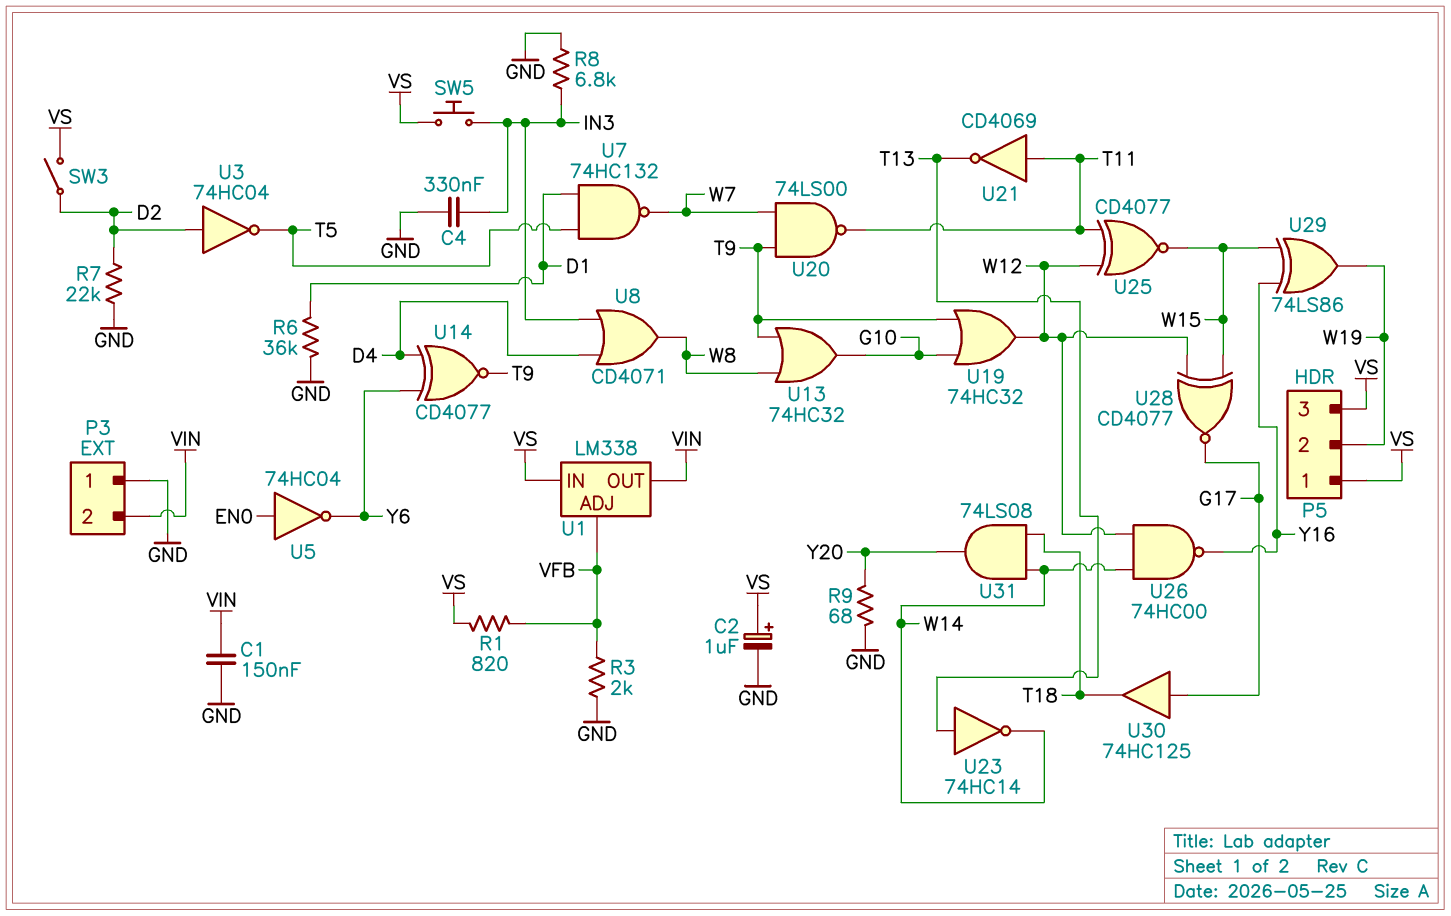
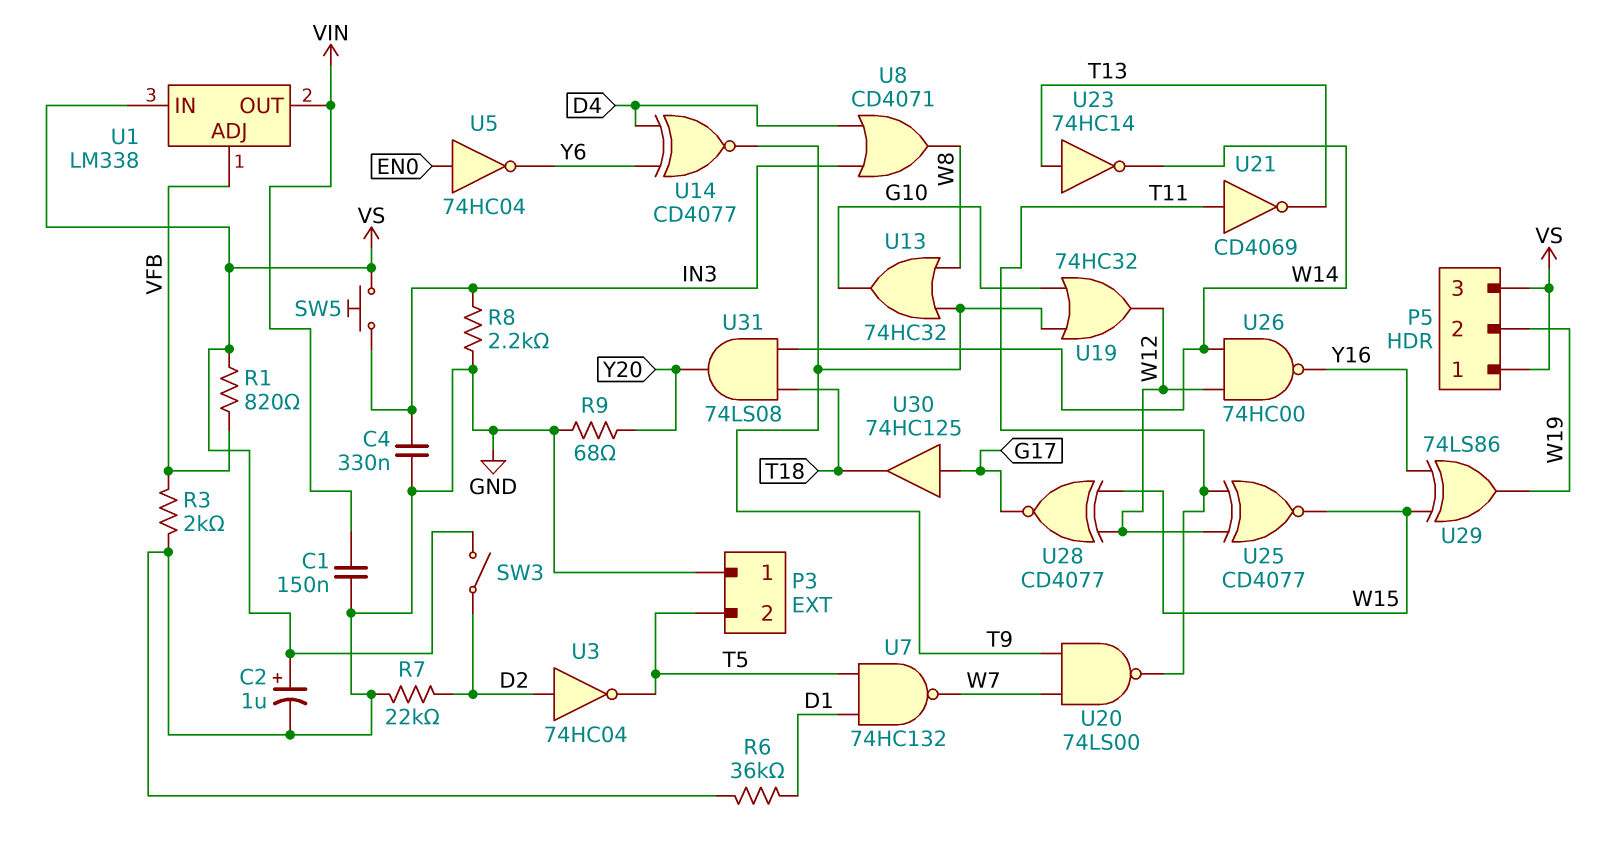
P3 pin 2: VIN -> T5
R8: 6.8k (GND, IN3) -> 2.2k (GND, IN3)

